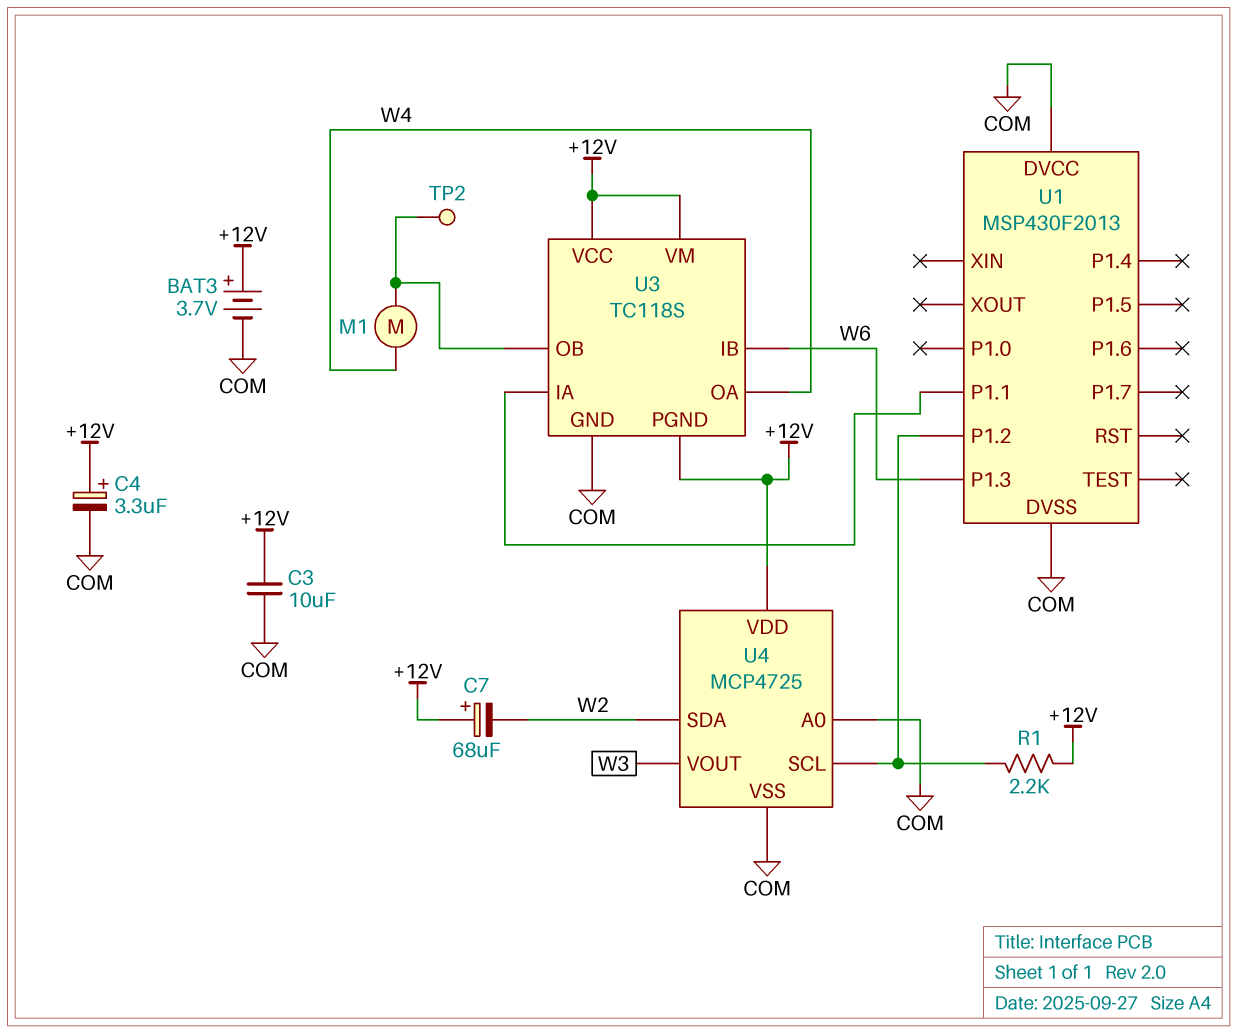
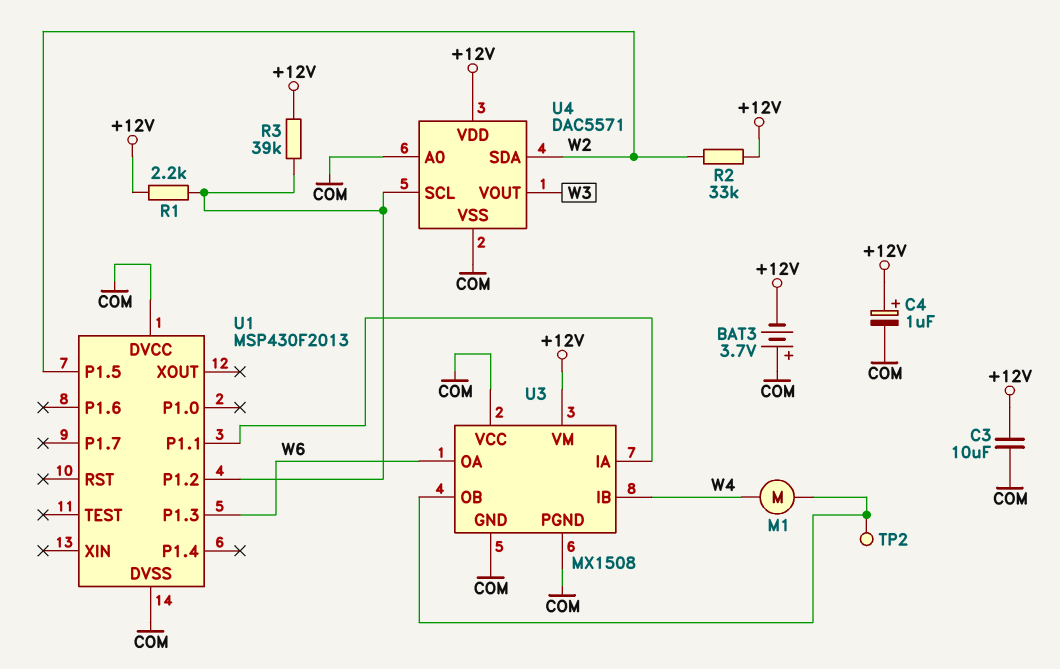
BAT3: 3.7V (plus +12V, minus COM) -> 3.7V (plus COM, minus +12V)
C4: 3.3uF (plus +12V, minus COM) -> 1uF (plus +12V, minus COM)
C7: 68uF (plus +12V, minus W2) -> none
R2: none -> 33k (+12V, W2)
R3: none -> 39k (+12V, U1/P1.2)
U1 pin P1.5: none -> W2
U3: TC118S -> MX1508
U3 pin IB: W6 -> W4
U3 pin OA: W4 -> W6
U3 pin PGND: +12V -> COM
U3 pin VCC: +12V -> COM
U4: MCP4725 -> DAC5571

